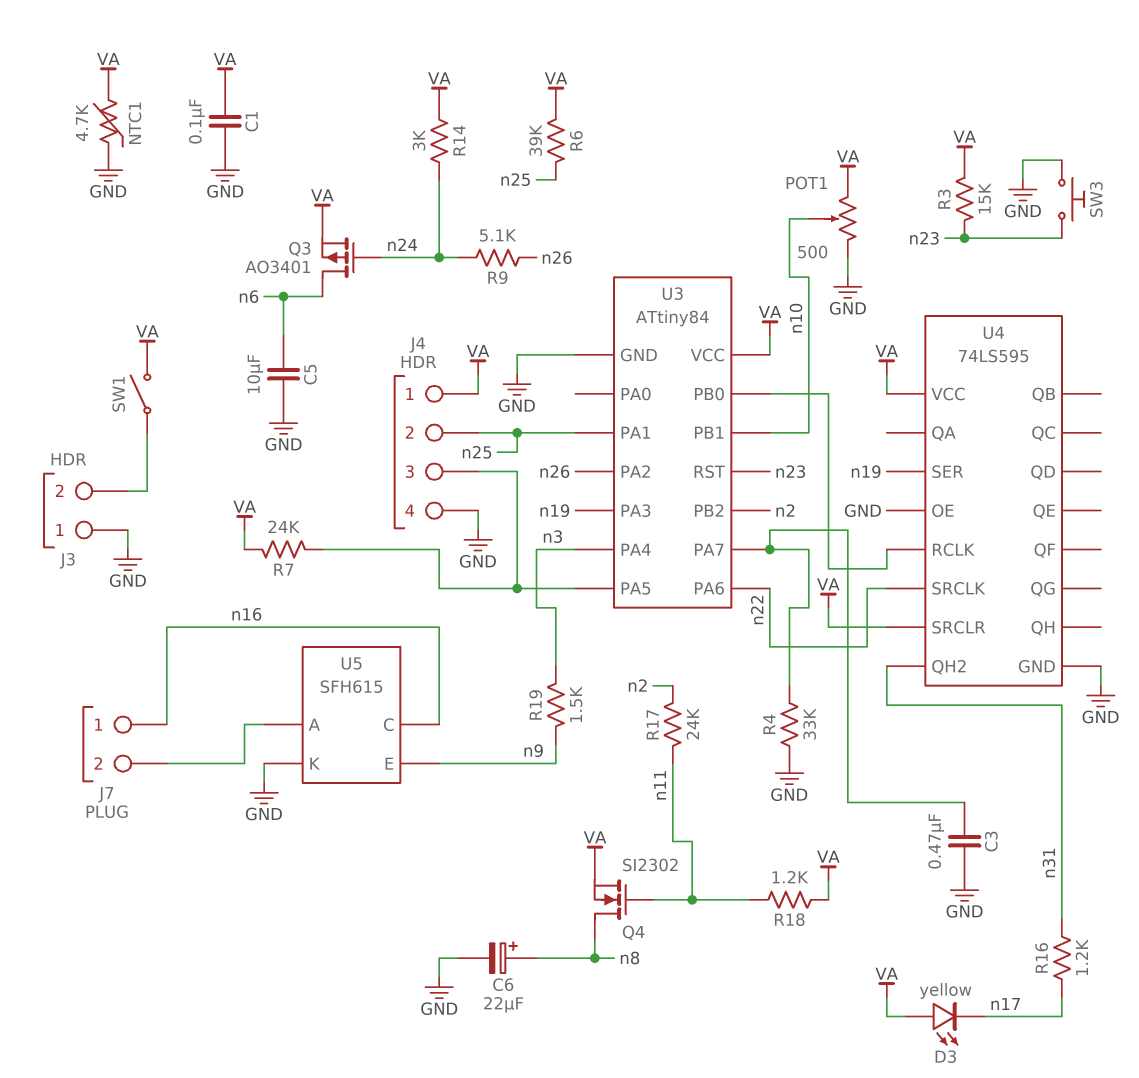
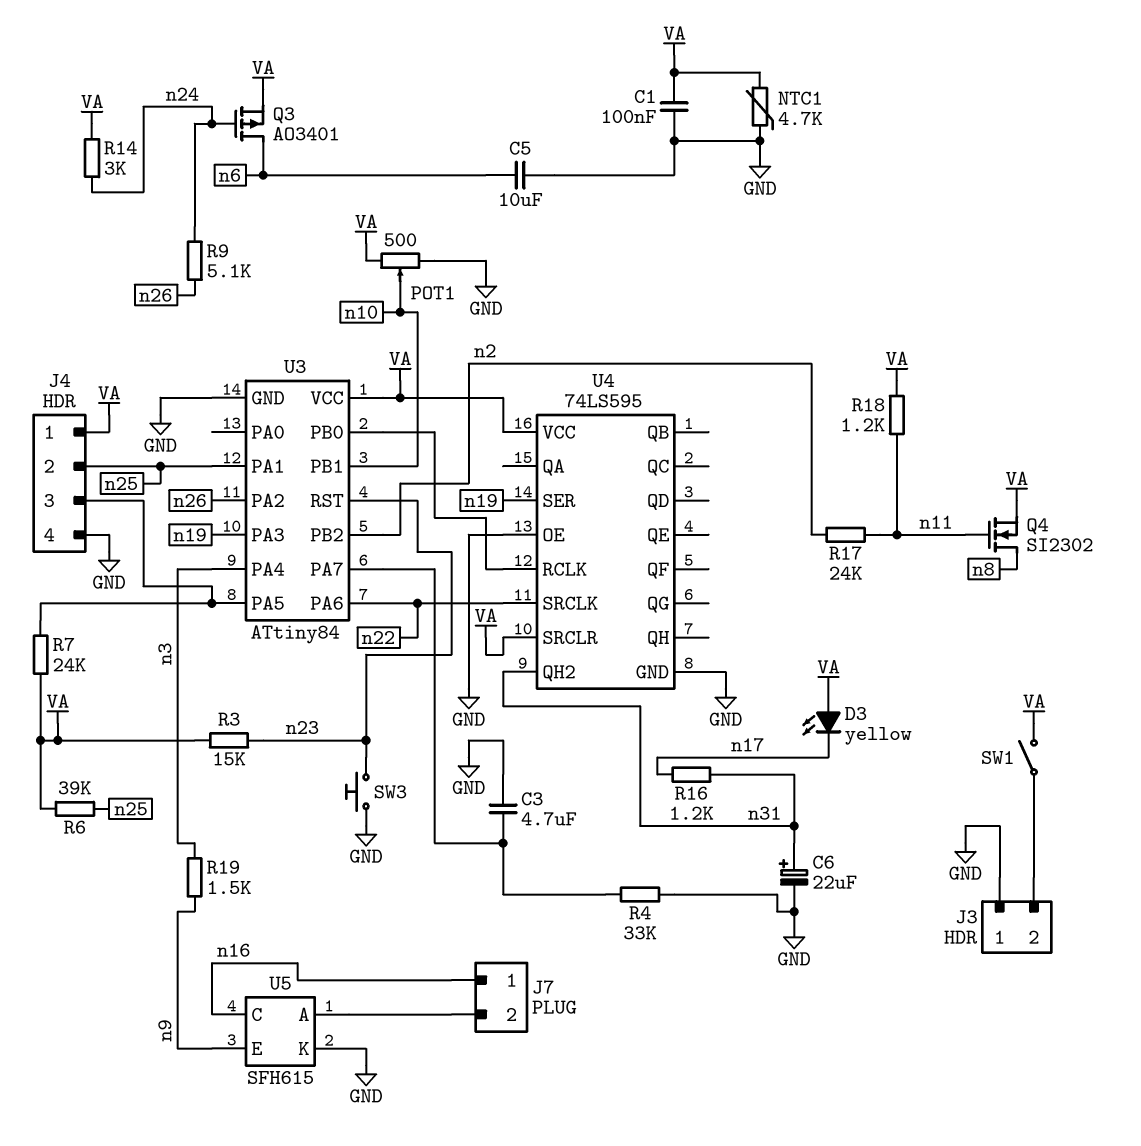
C3: 470nF (GND, U3/PA7) -> 4.7uF (GND, U3/PA7)
C6: 22uF (plus n8, minus GND) -> 22uF (plus n31, minus GND)

